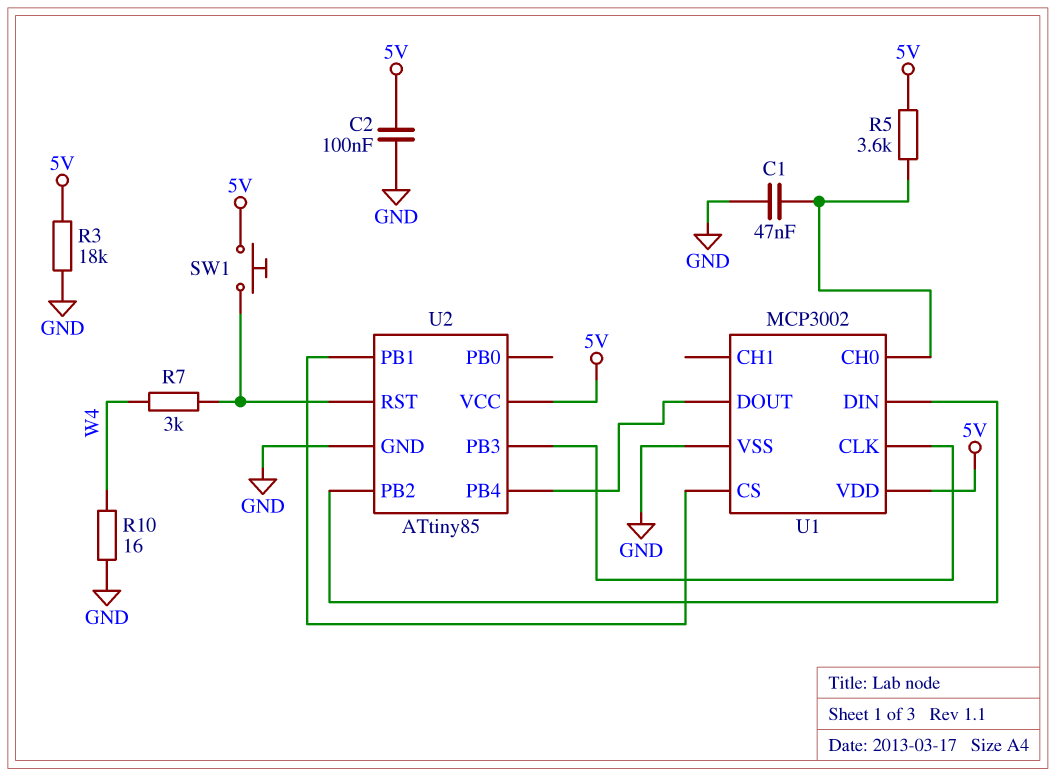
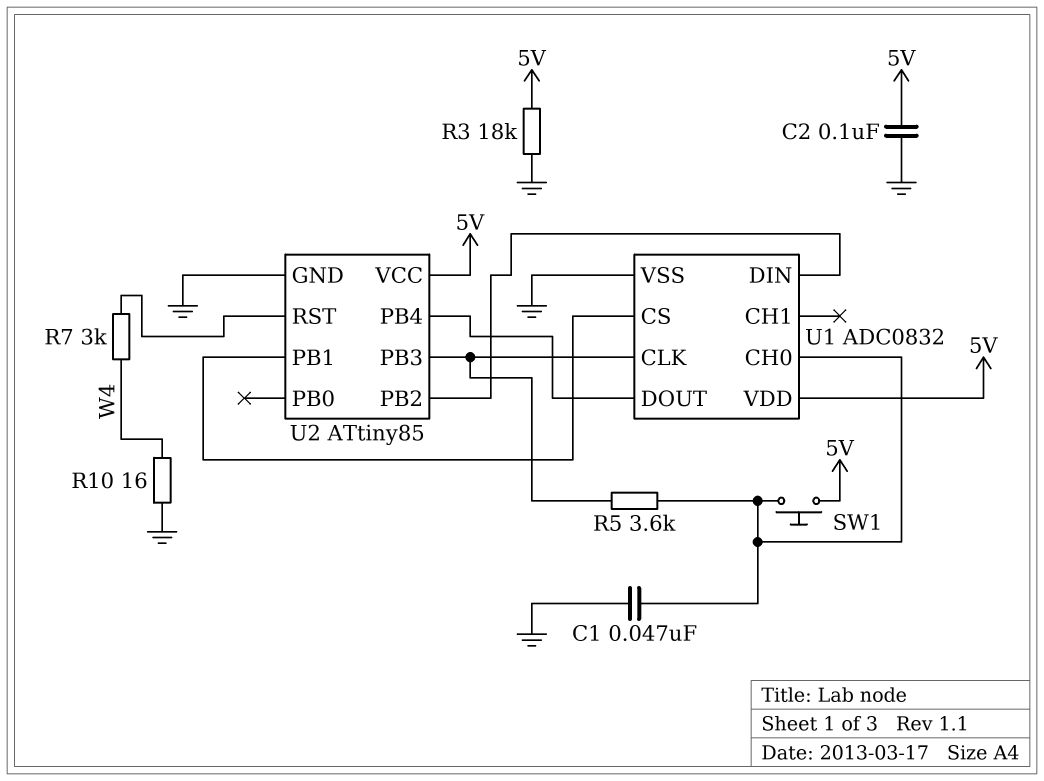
R5: 3.6k (5V, U1/CH0) -> 3.6k (U1/CH0, U1/CLK)
SW1: button (5V, U2/RST) -> button (5V, U1/CH0)
U1: MCP3002 -> ADC0832

